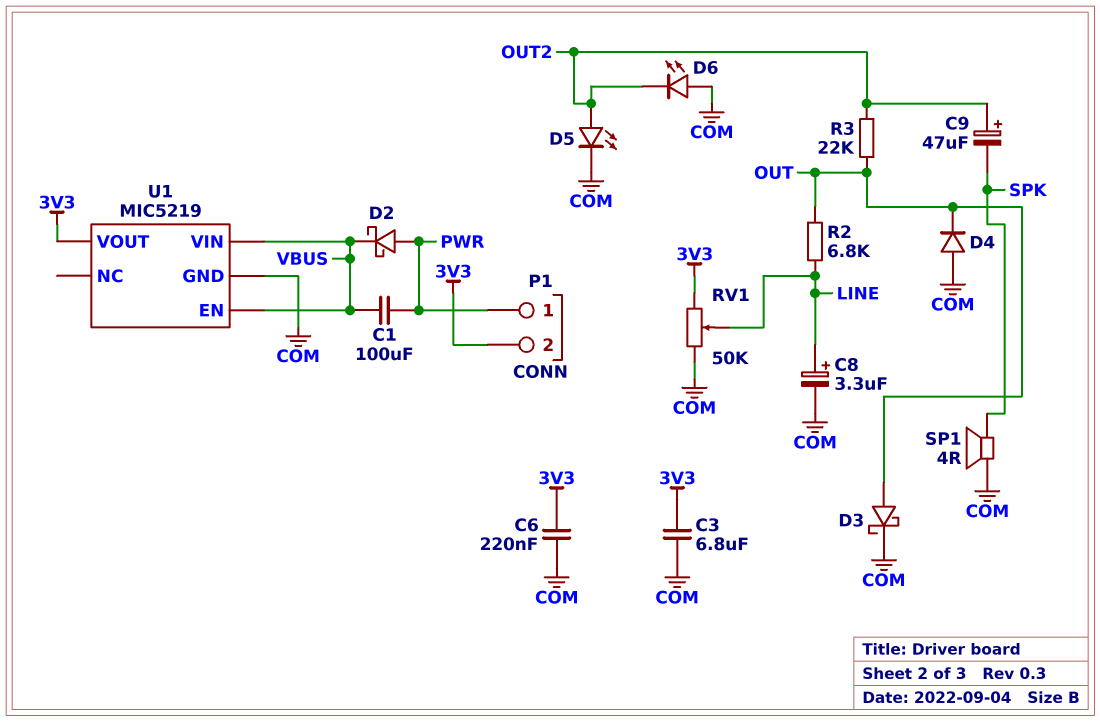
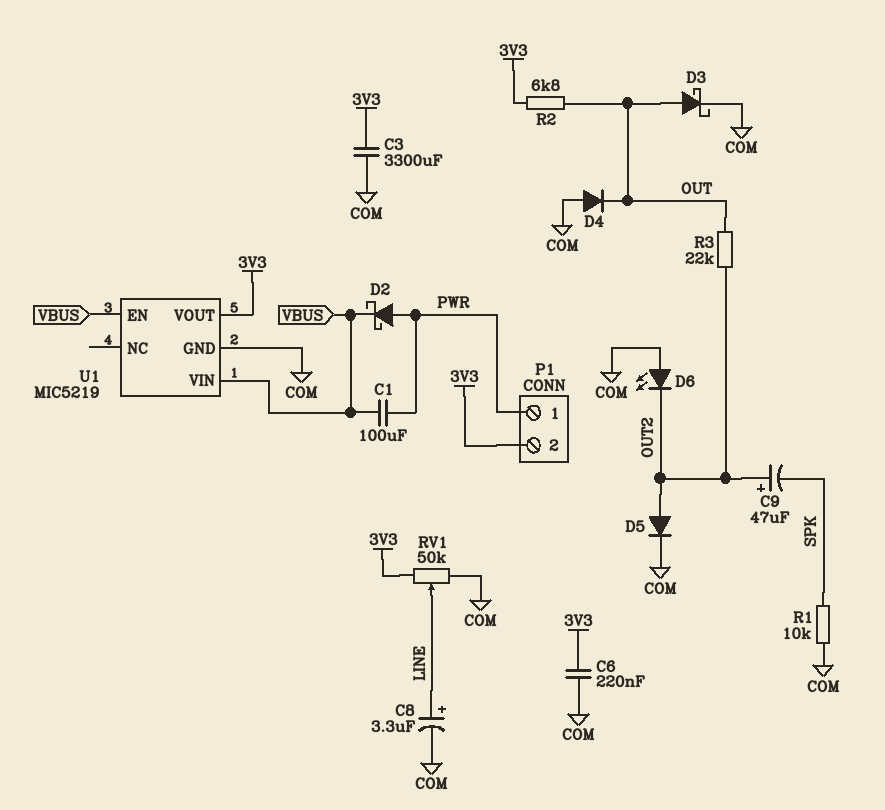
C3: 6.8uF (3V3, COM) -> 3300uF (3V3, COM)
D5: LED (A OUT2, K COM) -> diode (A OUT2, K COM)
R1: none -> 10k (COM, SPK)
R2: 6.8k (LINE, OUT) -> 6.8k (3V3, OUT)
SP1: speaker 4R (COM, SPK) -> none

